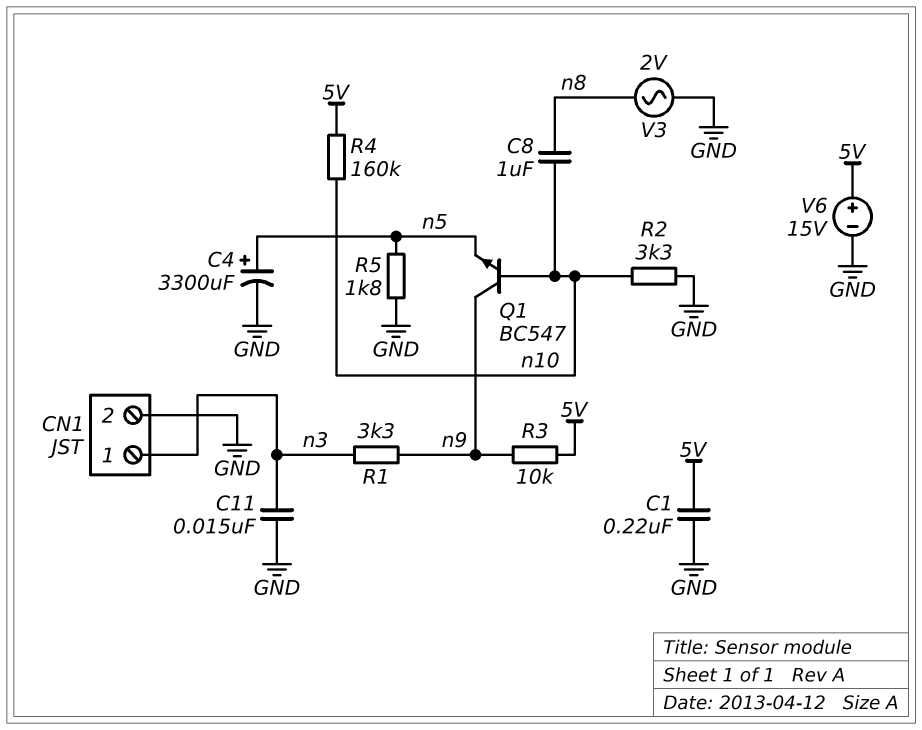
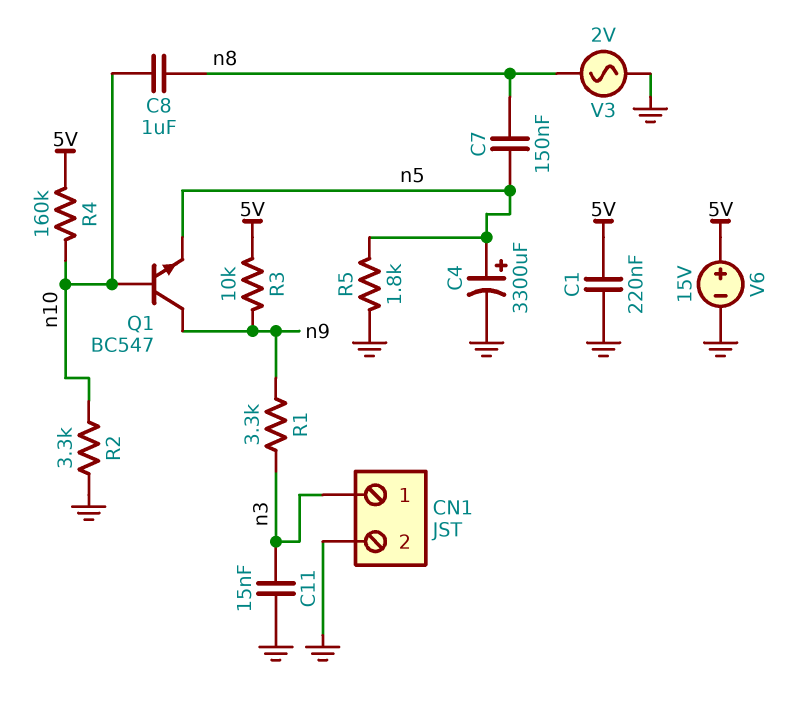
C7: none -> 150nF (n5, n8)

